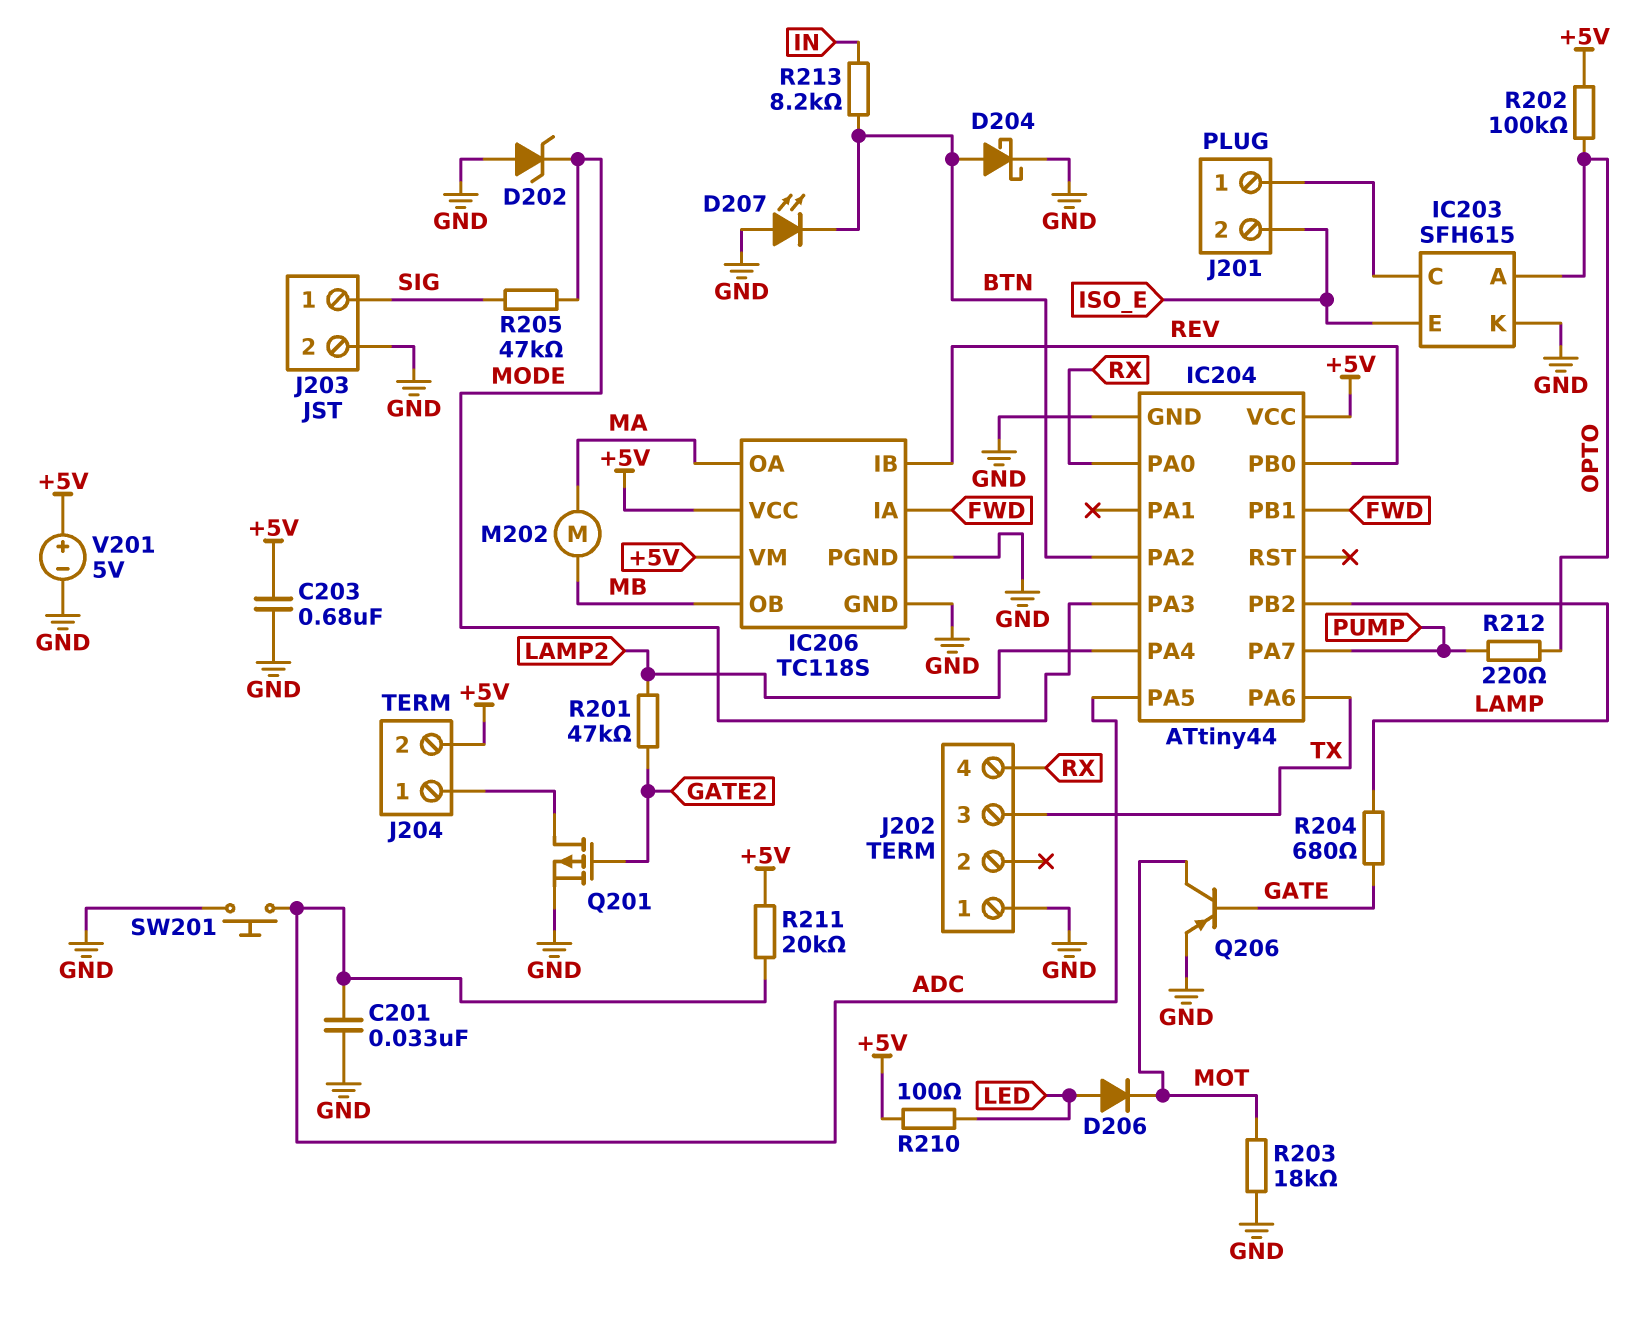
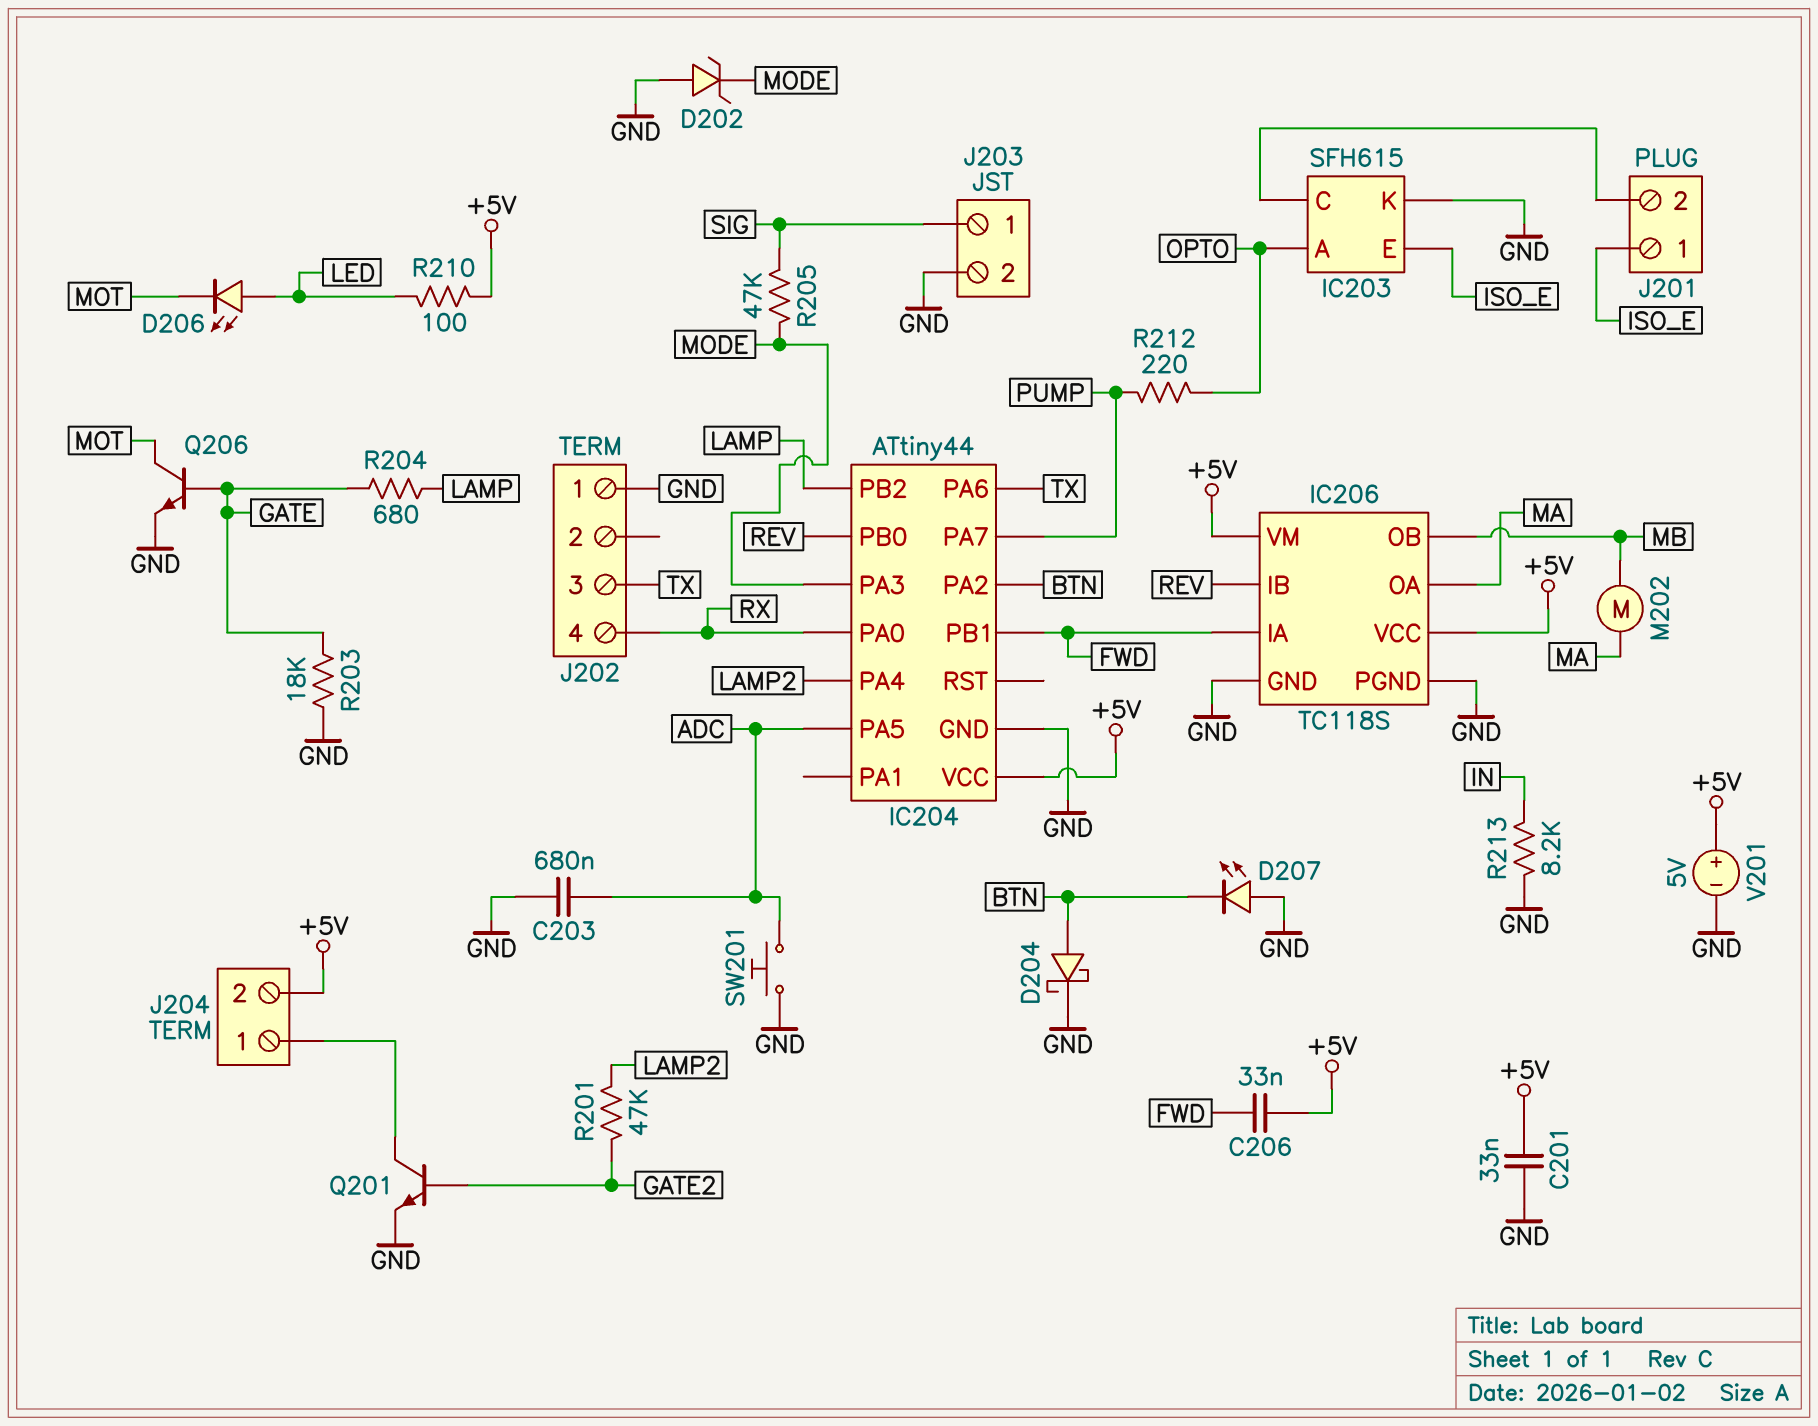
C201: 33nF (ADC, GND) -> 33nF (+5V, GND)
C203: 680nF (+5V, GND) -> 680nF (ADC, GND)
C206: none -> 33nF (+5V, FWD)
D206: diode (A LED, K MOT) -> LED (A LED, K MOT)
J201 pin 1: IC203/C -> ISO_E
J201 pin 2: ISO_E -> IC203/C
Q201: PMOS (G GATE2, D J204/1, S GND) -> NPN (B GATE2, C J204/1, E GND)
Q206: PNP (B GATE, C MOT, E GND) -> NPN (B GATE, C MOT, E GND)
R202: 100k (+5V, OPTO) -> none
R203: 18k (GND, MOT) -> 18k (GATE, GND)
R211: 20k (+5V, ADC) -> none
R213: 8.2k (BTN, IN) -> 8.2k (GND, IN)

